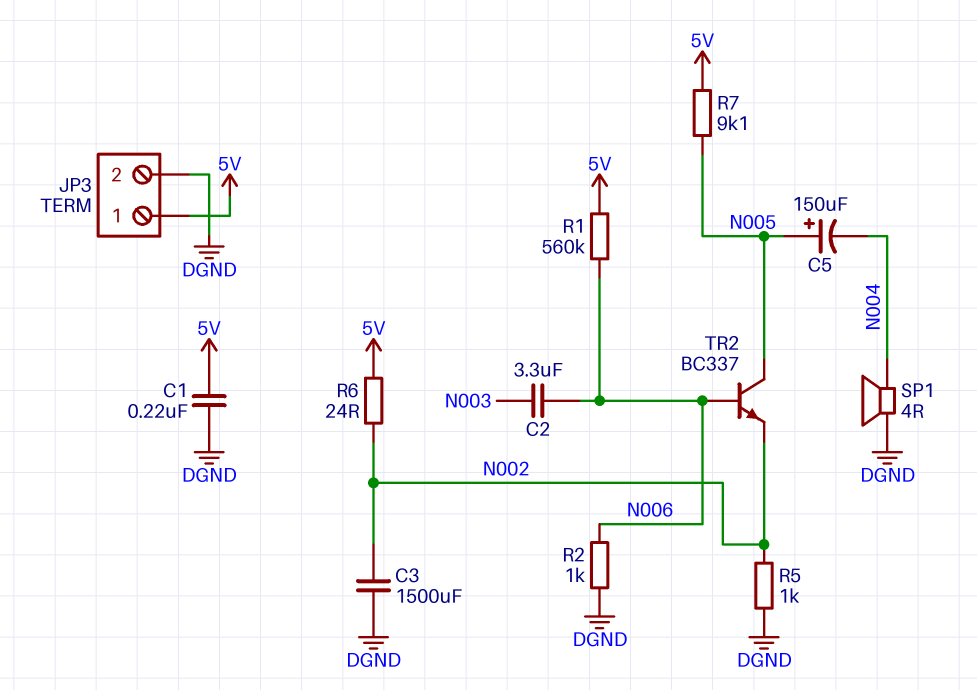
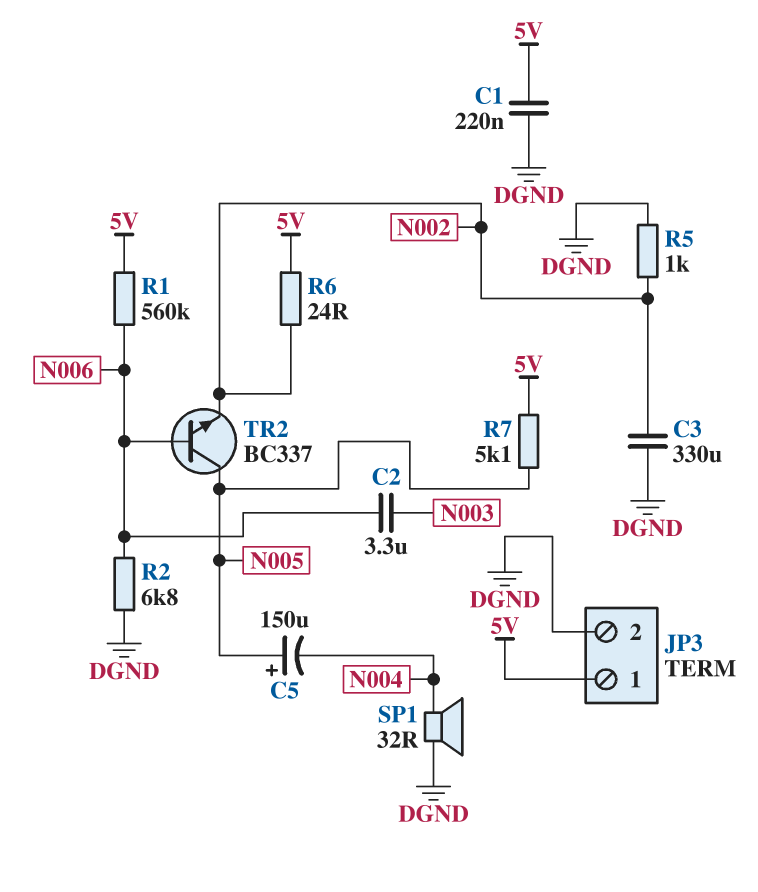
C3: 1500uF (DGND, N002) -> 330uF (DGND, N002)
R2: 1k (DGND, N006) -> 6.8k (DGND, N006)
R7: 9.1k (5V, N005) -> 5.1k (5V, N005)
SP1: speaker 4R (DGND, N004) -> speaker 32R (DGND, N004)

